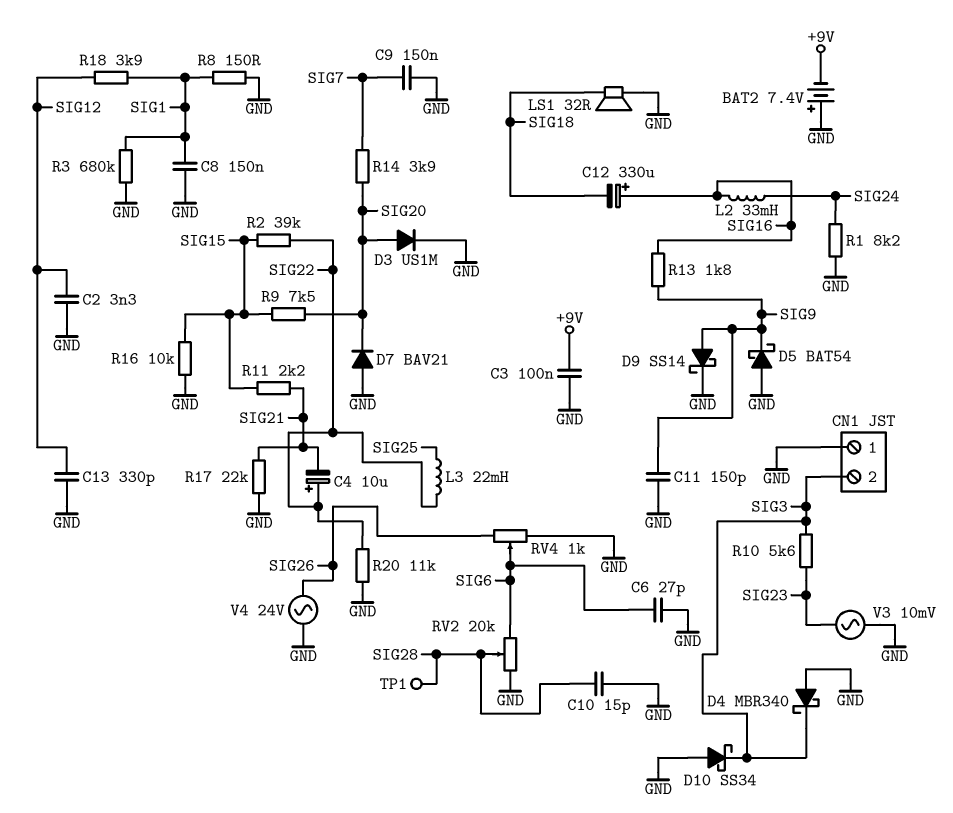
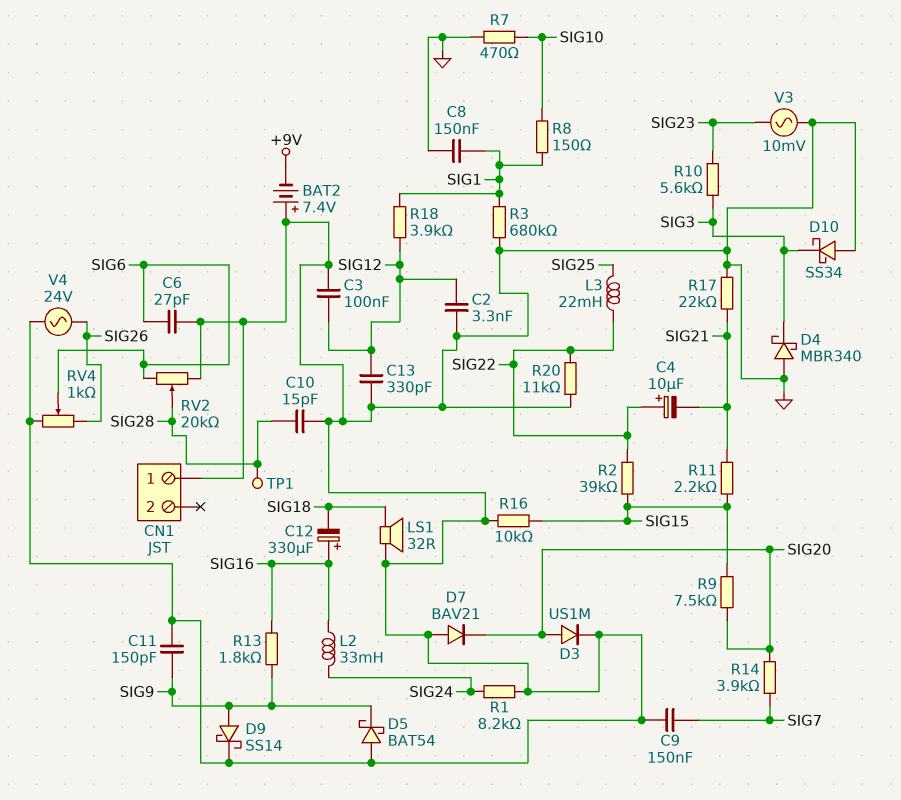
C3: 100nF (+9V, GND) -> 100nF (GND, SIG12)
CN1 pin 2: SIG3 -> none
R7: none -> 470 (GND, SIG10)
R8: 150 (GND, SIG1) -> 150 (SIG1, SIG10)

